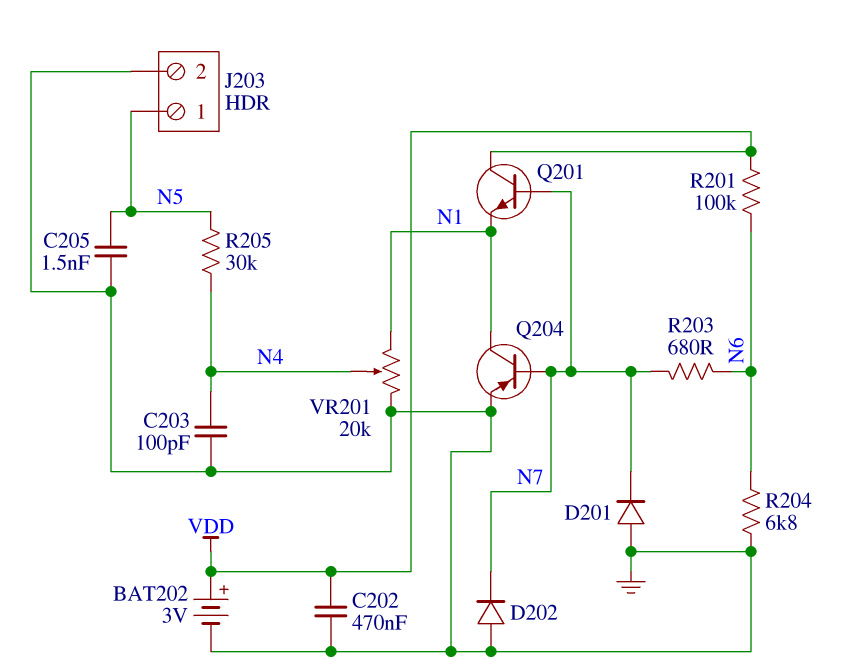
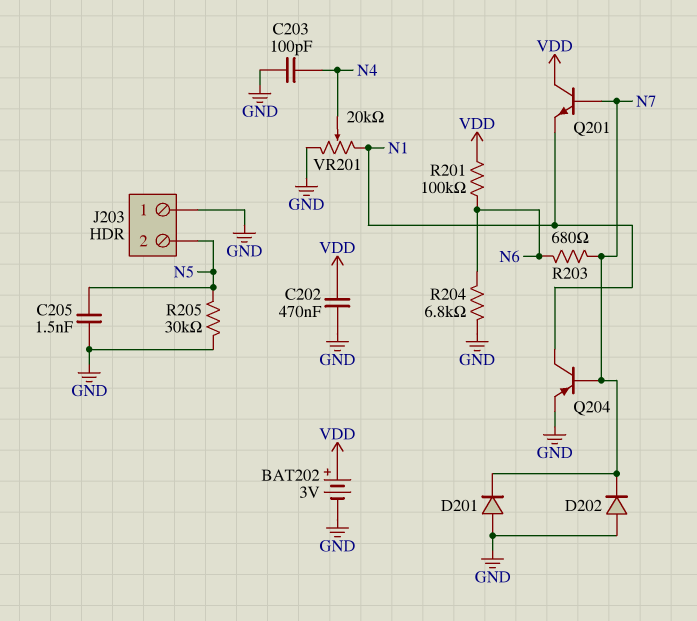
J203 pin 1: N5 -> GND
J203 pin 2: GND -> N5
R205: 30k (N4, N5) -> 30k (GND, N5)

